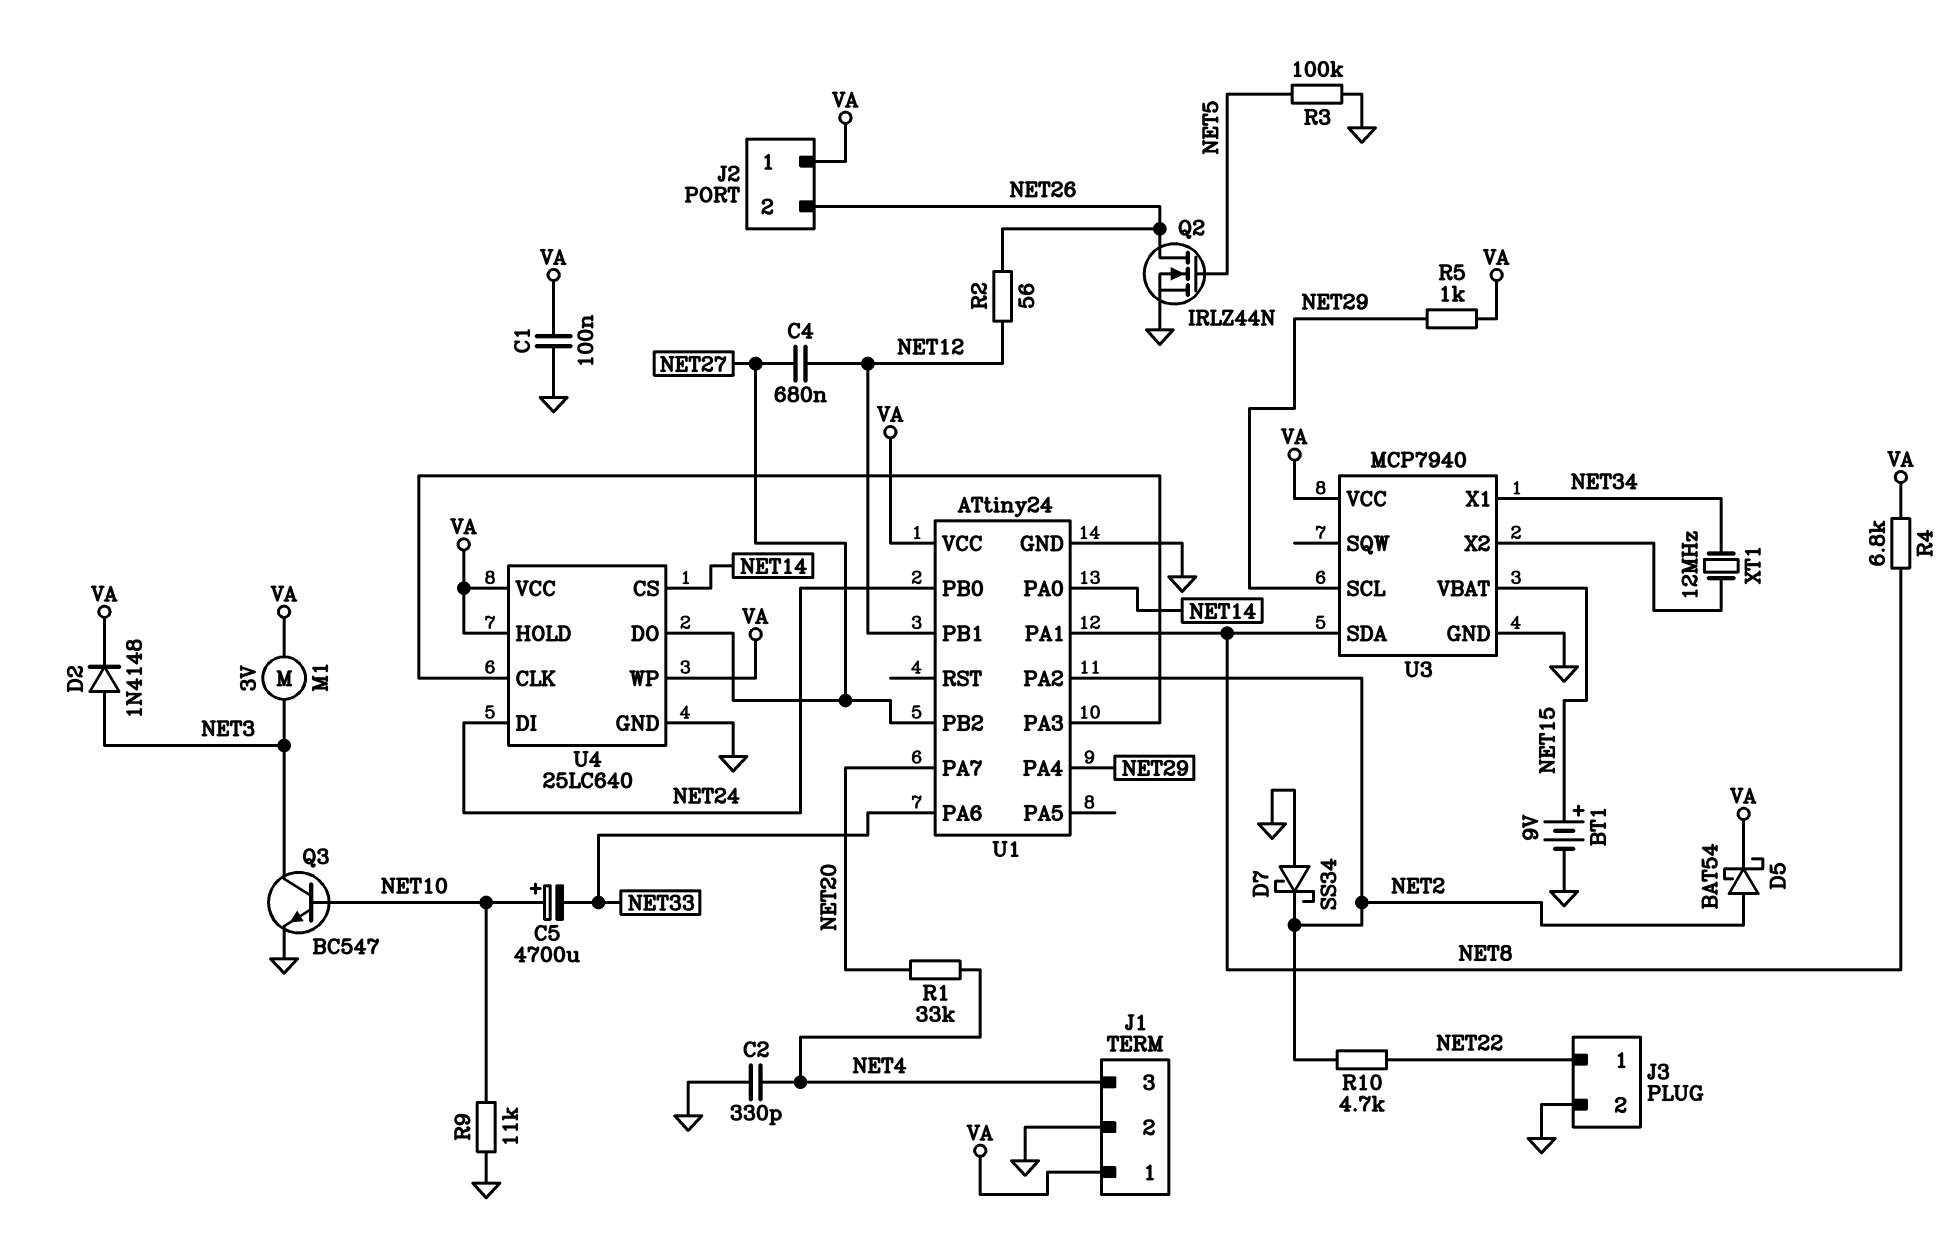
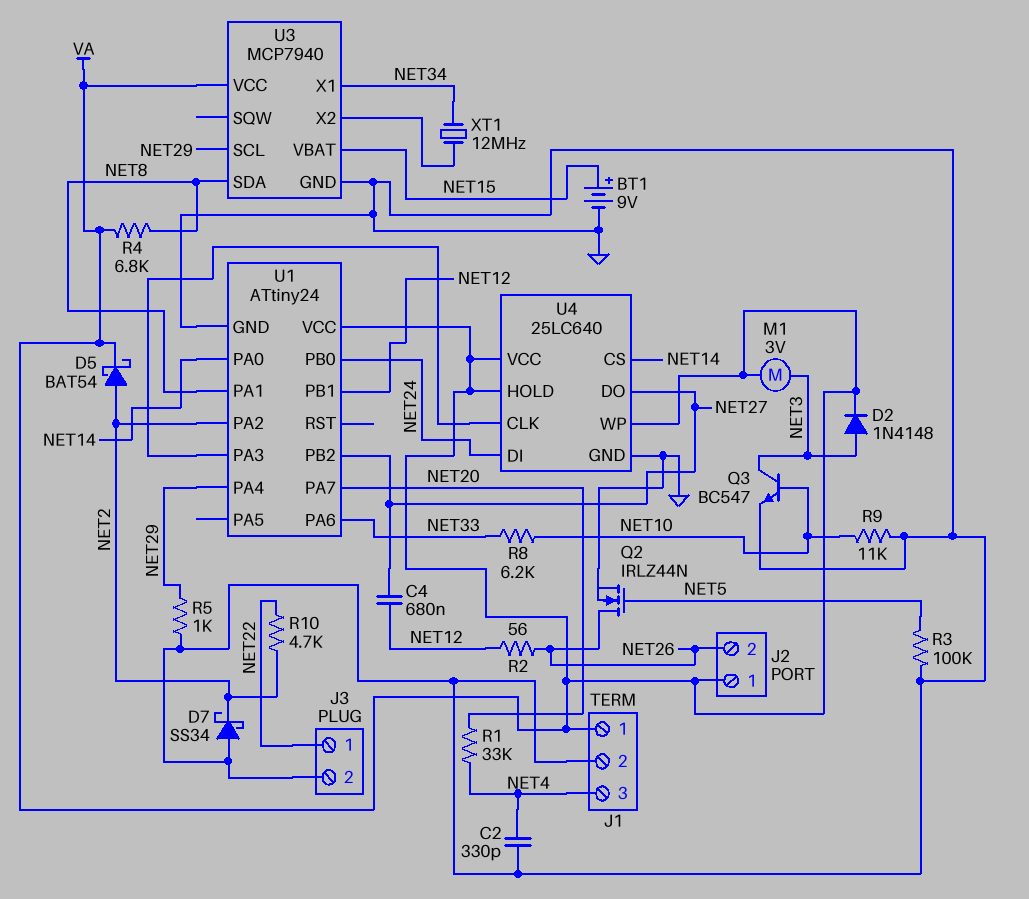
C1: 100nF (GND, VA) -> none
C5: 4700uF (plus NET10, minus NET33) -> none
R5: 1k (NET29, VA) -> 1k (GND, NET29)
R8: none -> 6.2k (NET10, NET33)

